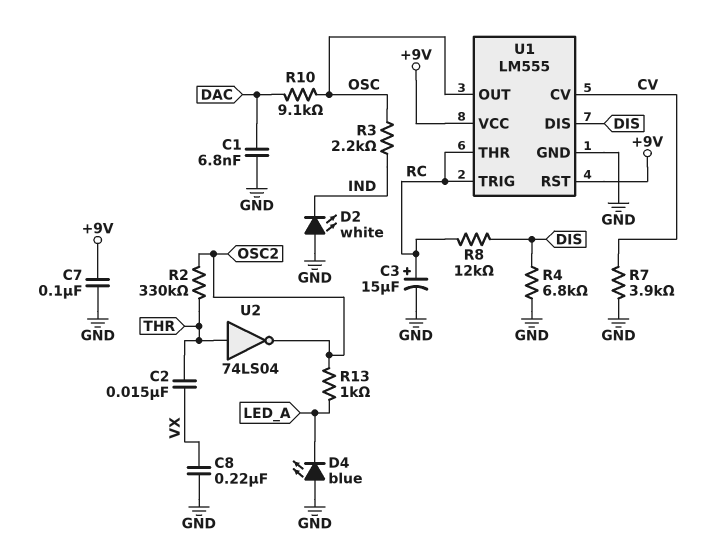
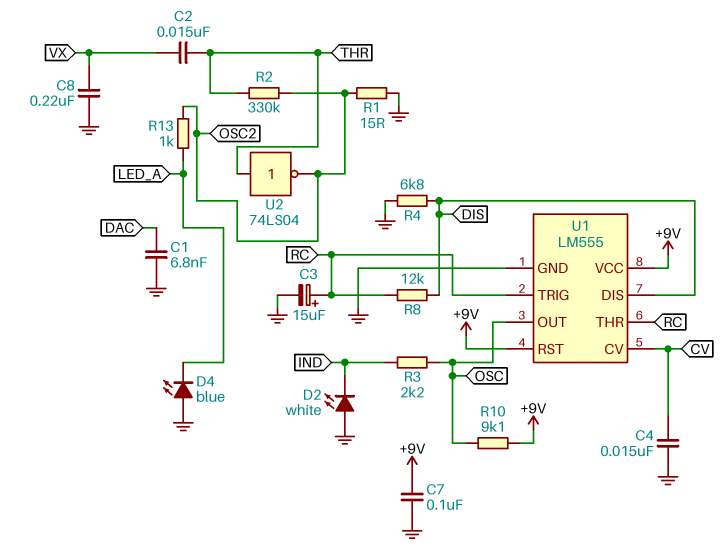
C4: none -> 15nF (CV, GND)
R1: none -> 15 (GND, OSC2)
R7: 3.9k (CV, GND) -> none
R10: 9.1k (DAC, OSC) -> 9.1k (+9V, OSC)

